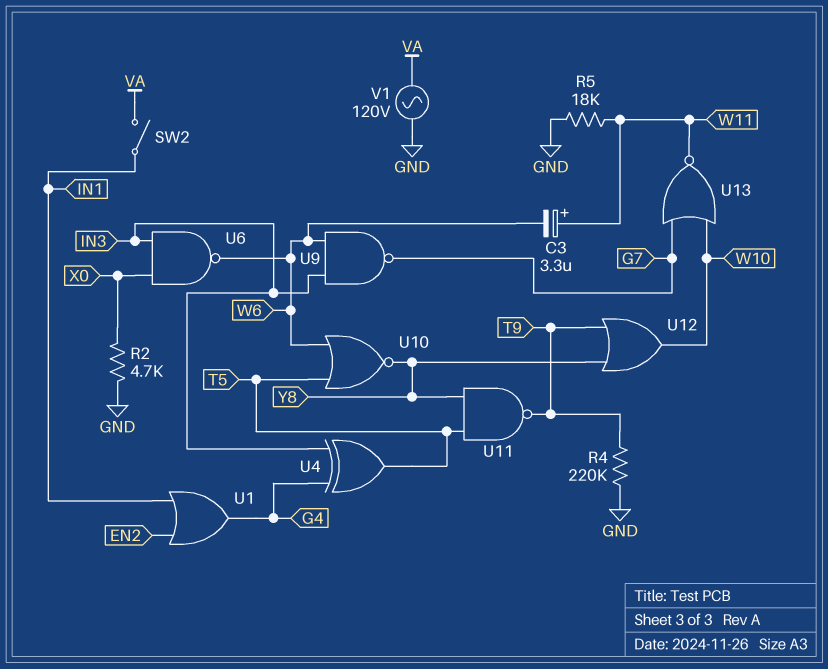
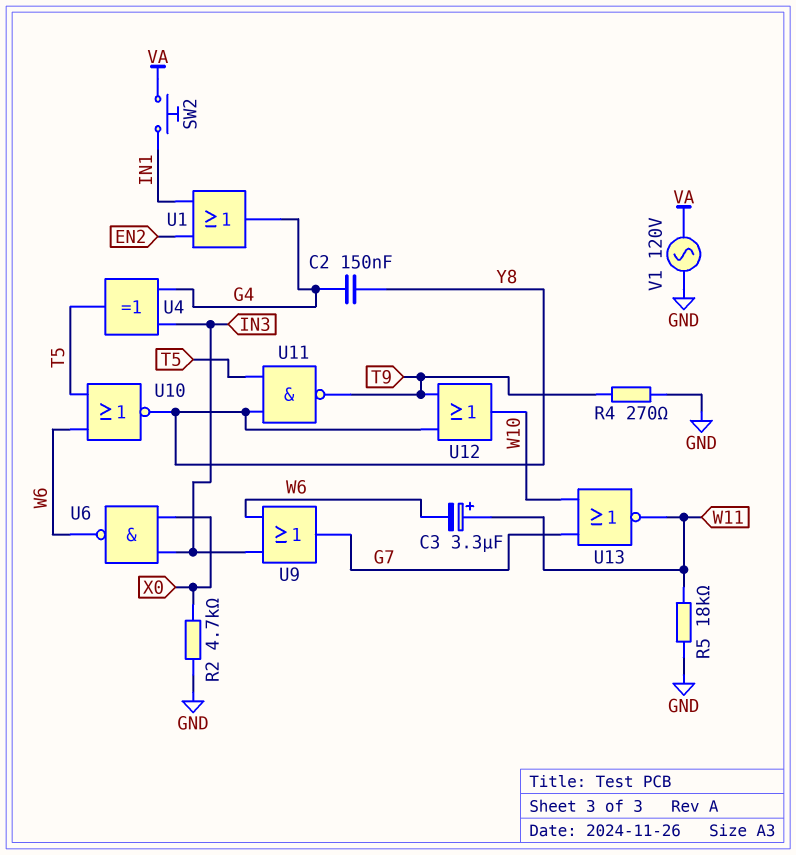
C2: none -> 150nF (G4, Y8)
R4: 220k (GND, T9) -> 270 (GND, T9)
SW2: switch (IN1, VA) -> button (IN1, VA)
U9: NAND (in IN3, in W6, out G7) -> OR (in IN3, in W6, out G7)

